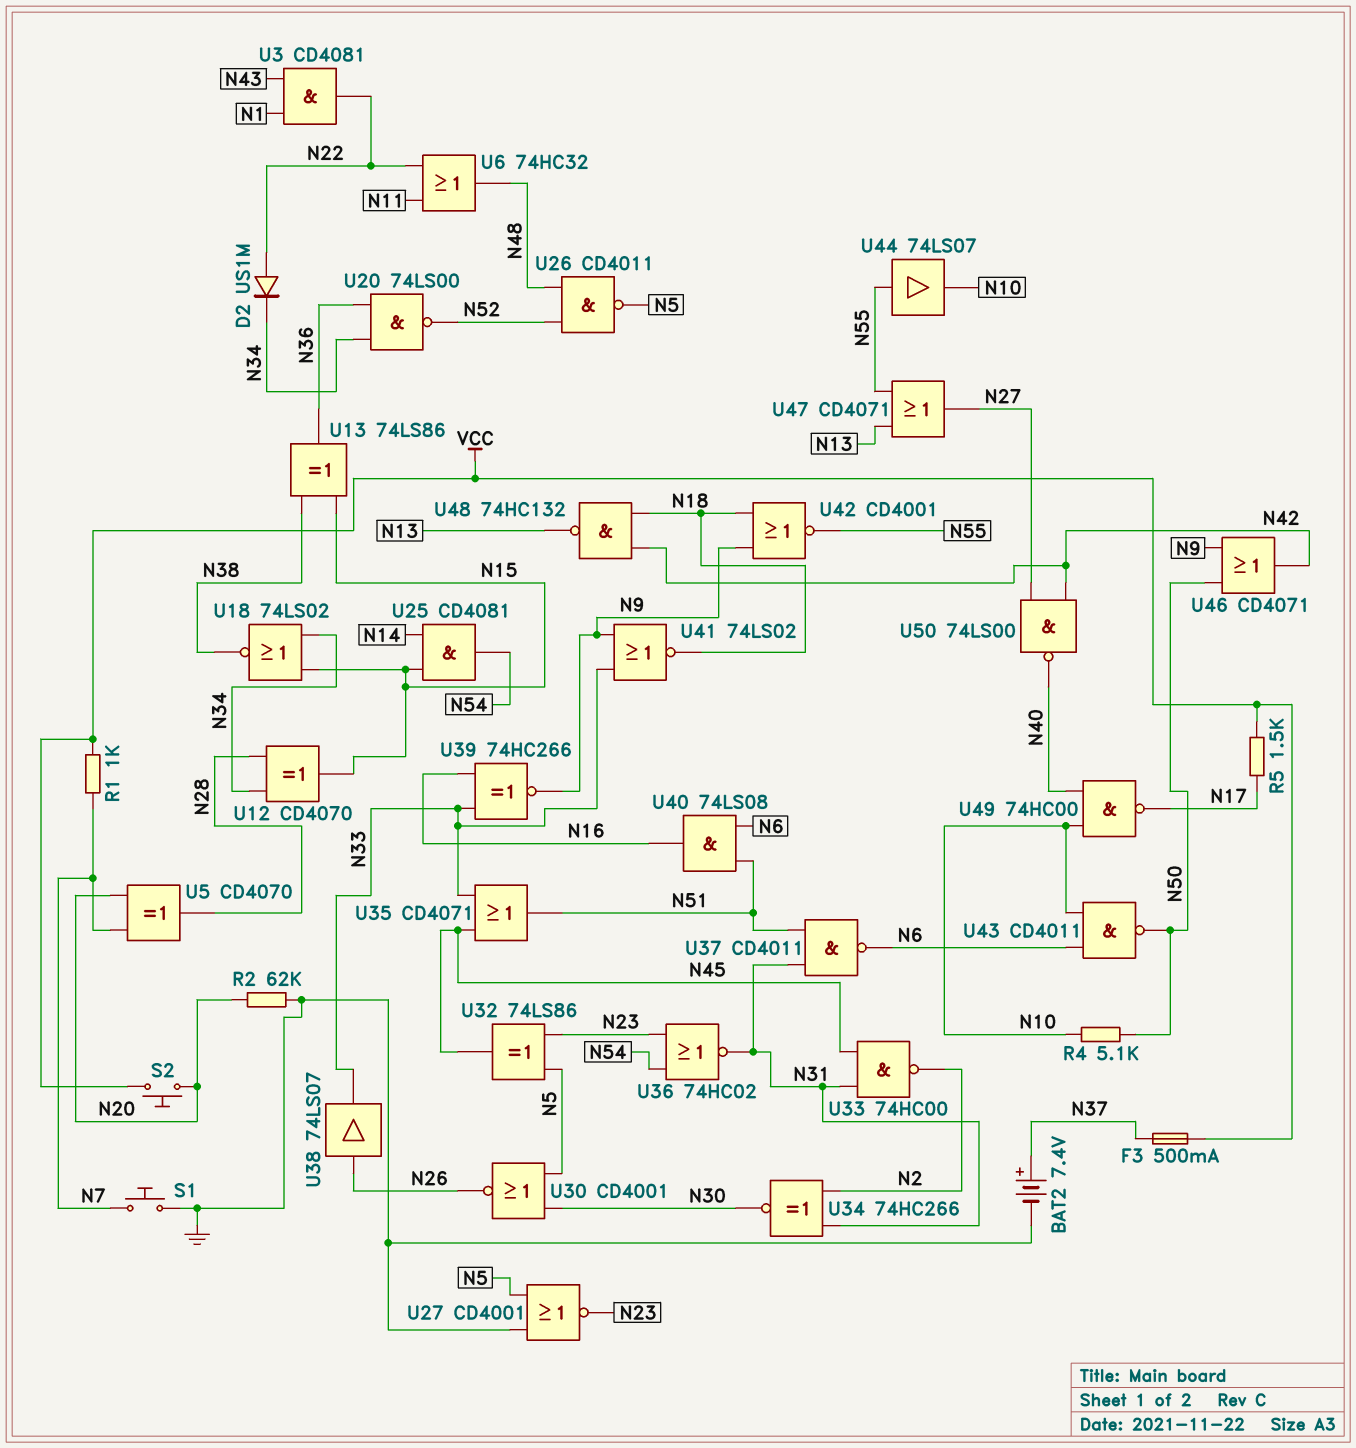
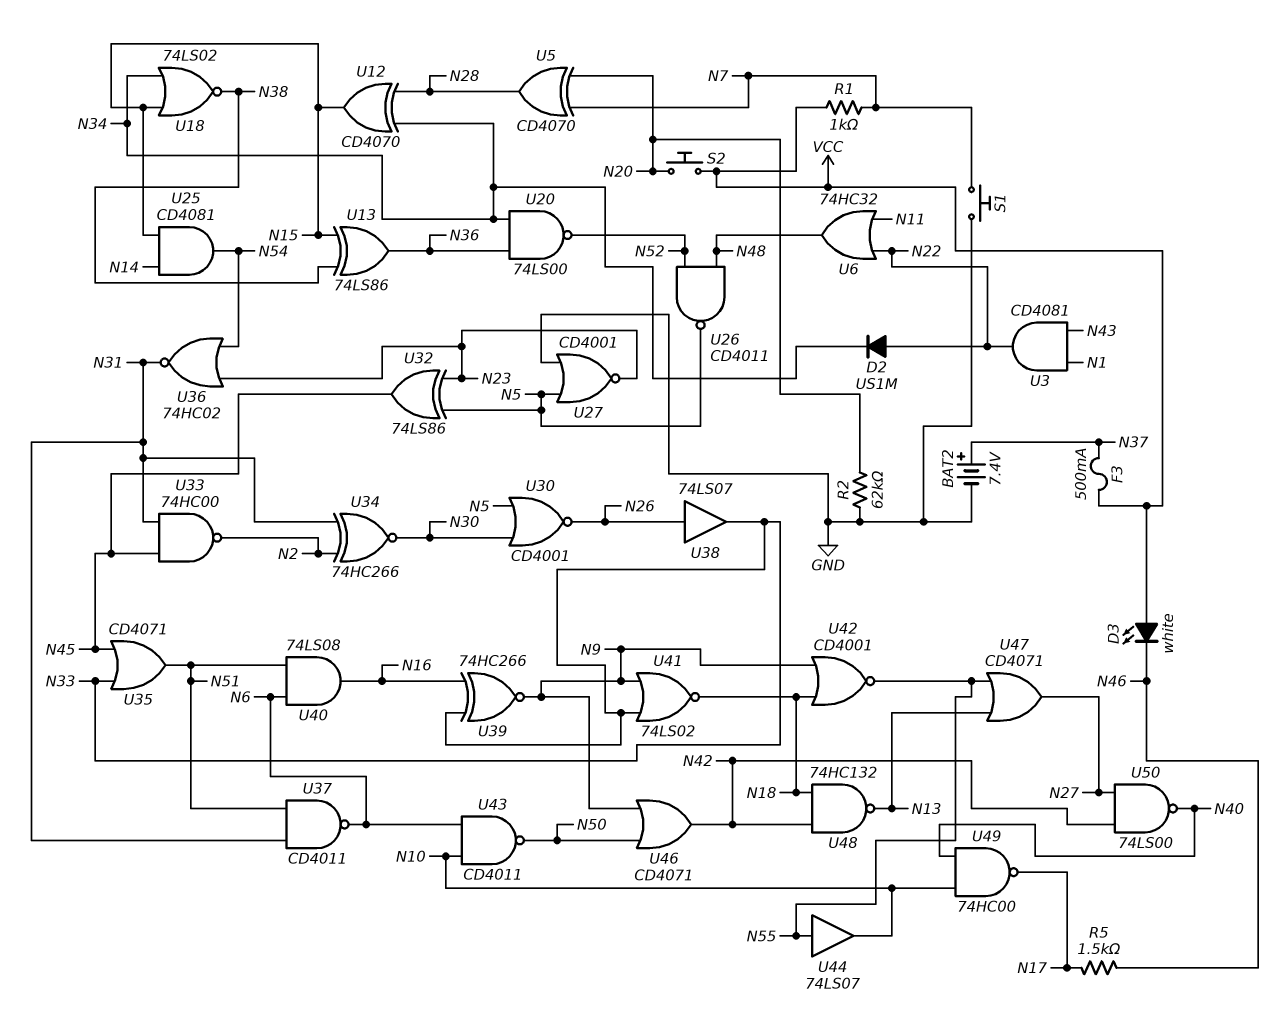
D3: none -> LED white (A VCC, K N46)
R4: 5.1k (N10, N50) -> none
R5: 1.5k (N17, VCC) -> 1.5k (N17, N46)

